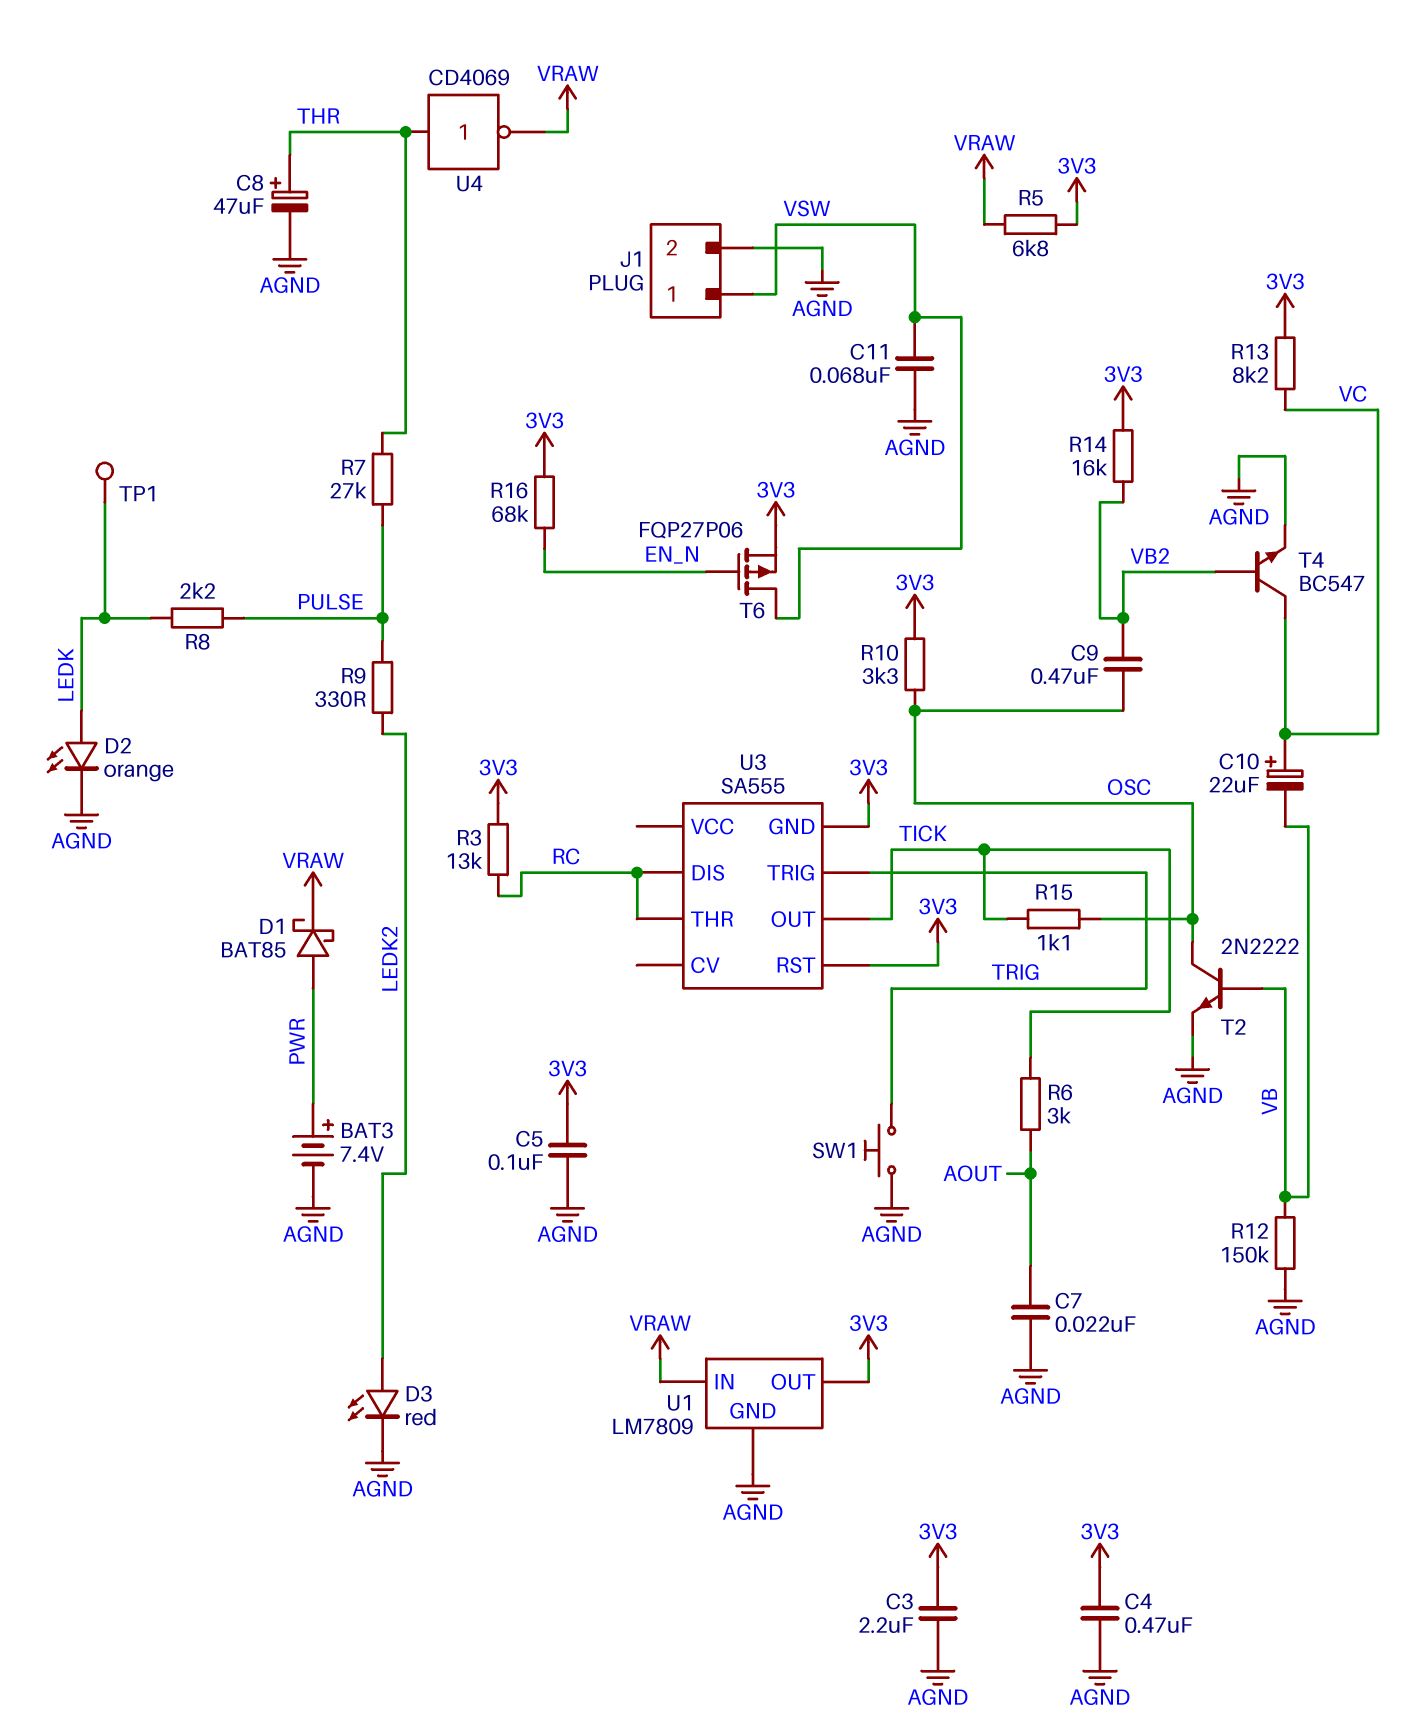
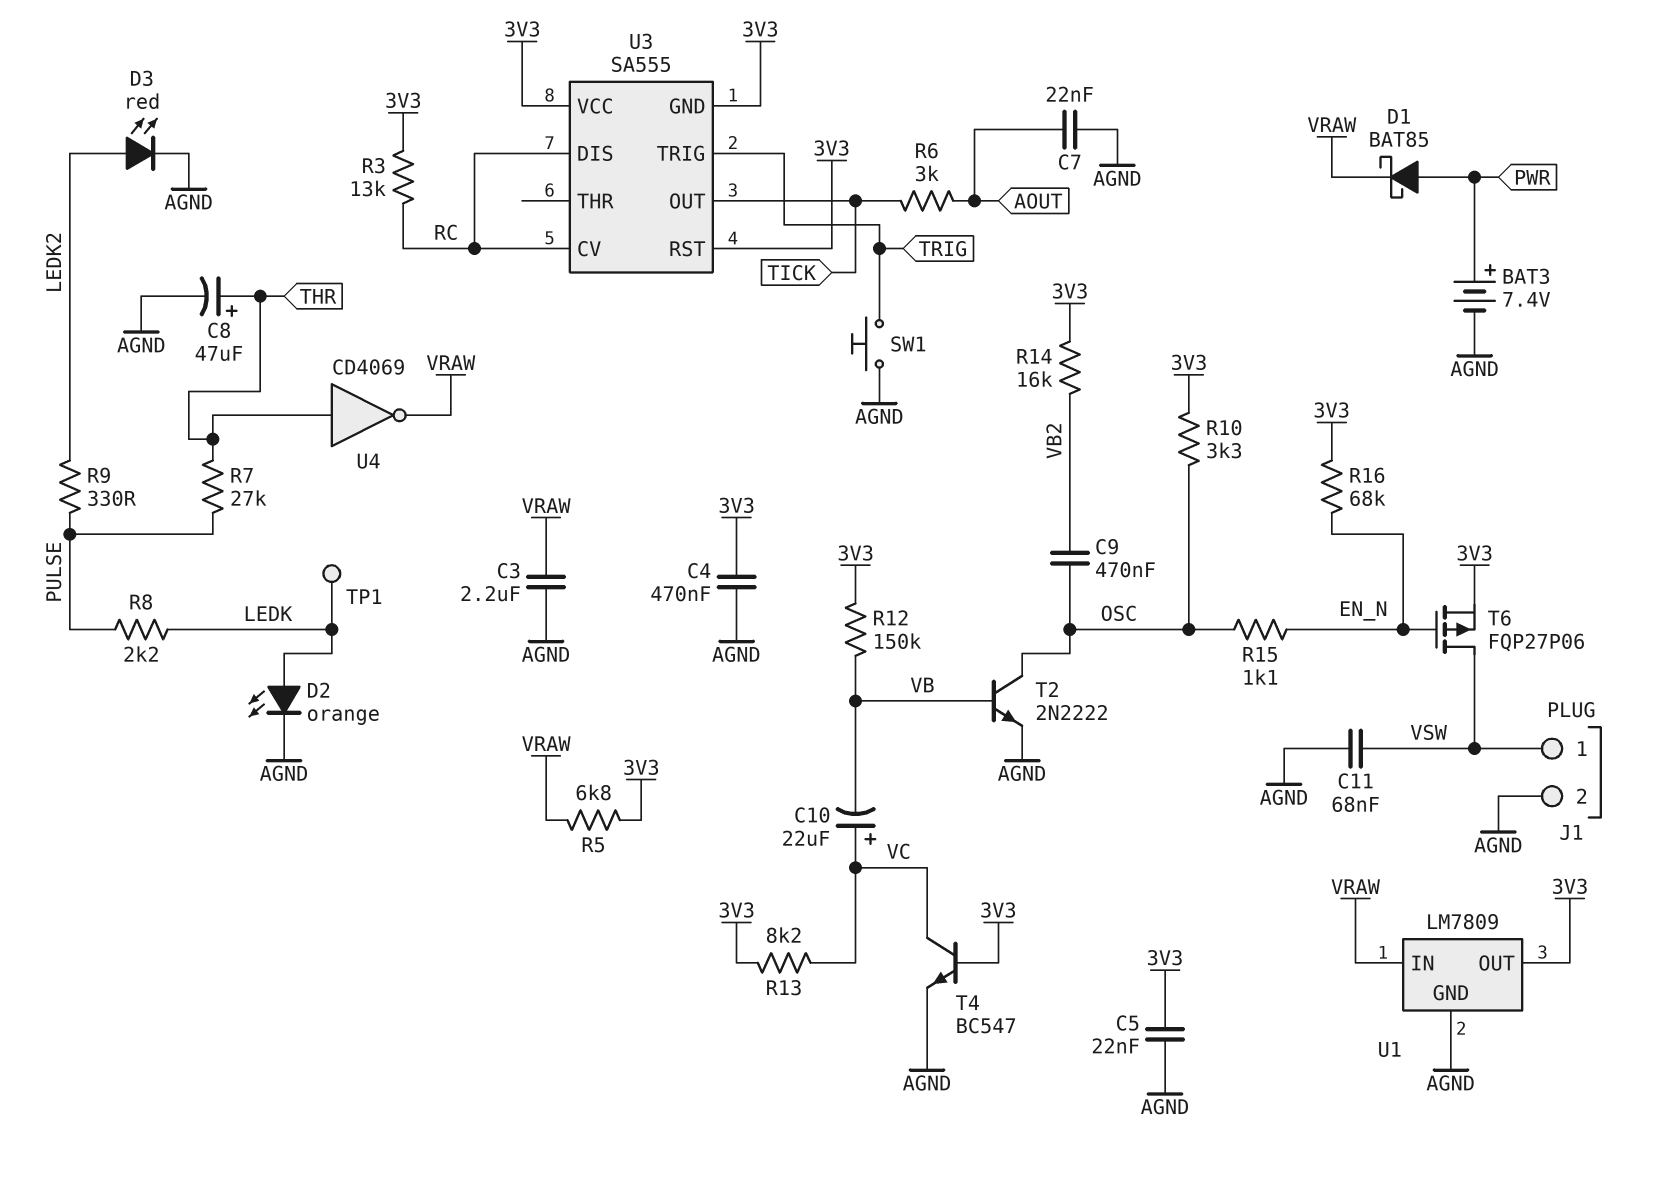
C3: 2.2uF (3V3, AGND) -> 2.2uF (AGND, VRAW)
C5: 100nF (3V3, AGND) -> 22nF (3V3, AGND)
R12: 150k (AGND, VB) -> 150k (3V3, VB)
R15: 1.1k (OSC, TICK) -> 1.1k (EN_N, OSC)
T4: NPN BC547 (B VB2, C VC, E AGND) -> NPN BC547 (B 3V3, C VC, E AGND)
U3 pin CV: none -> RC
U3 pin THR: RC -> none
U3 pin VCC: none -> 3V3

